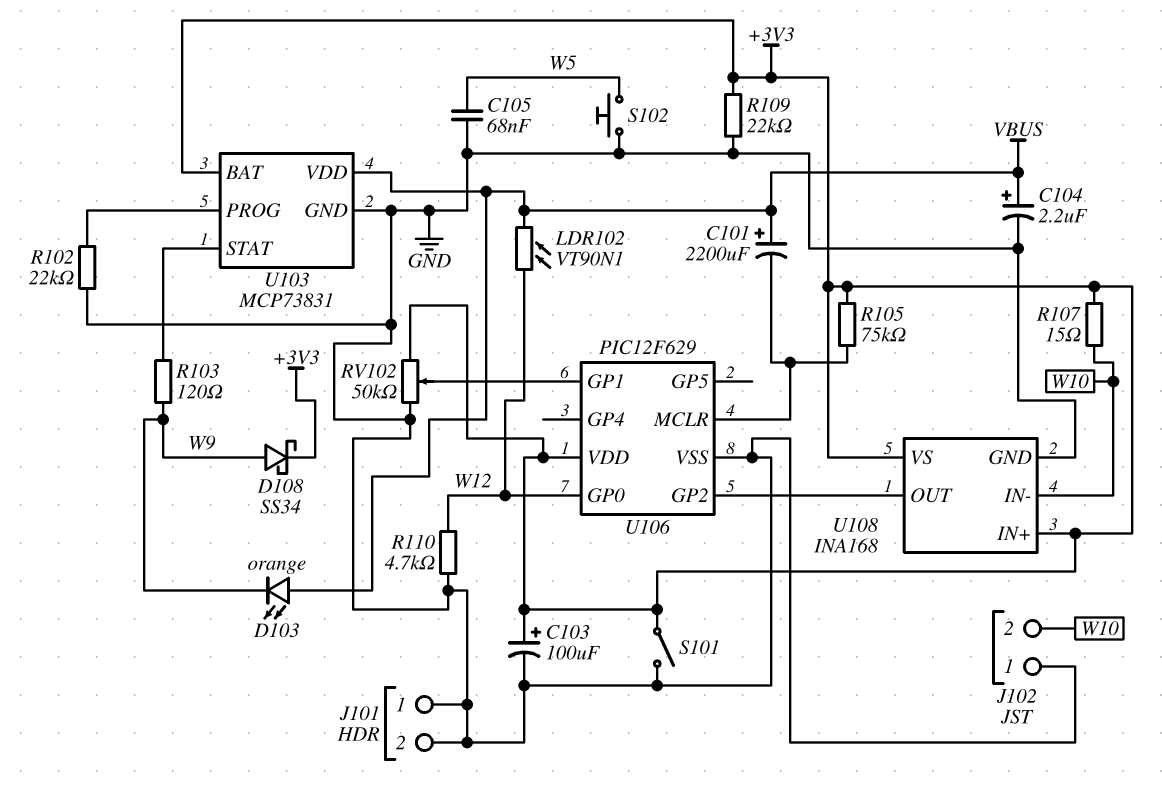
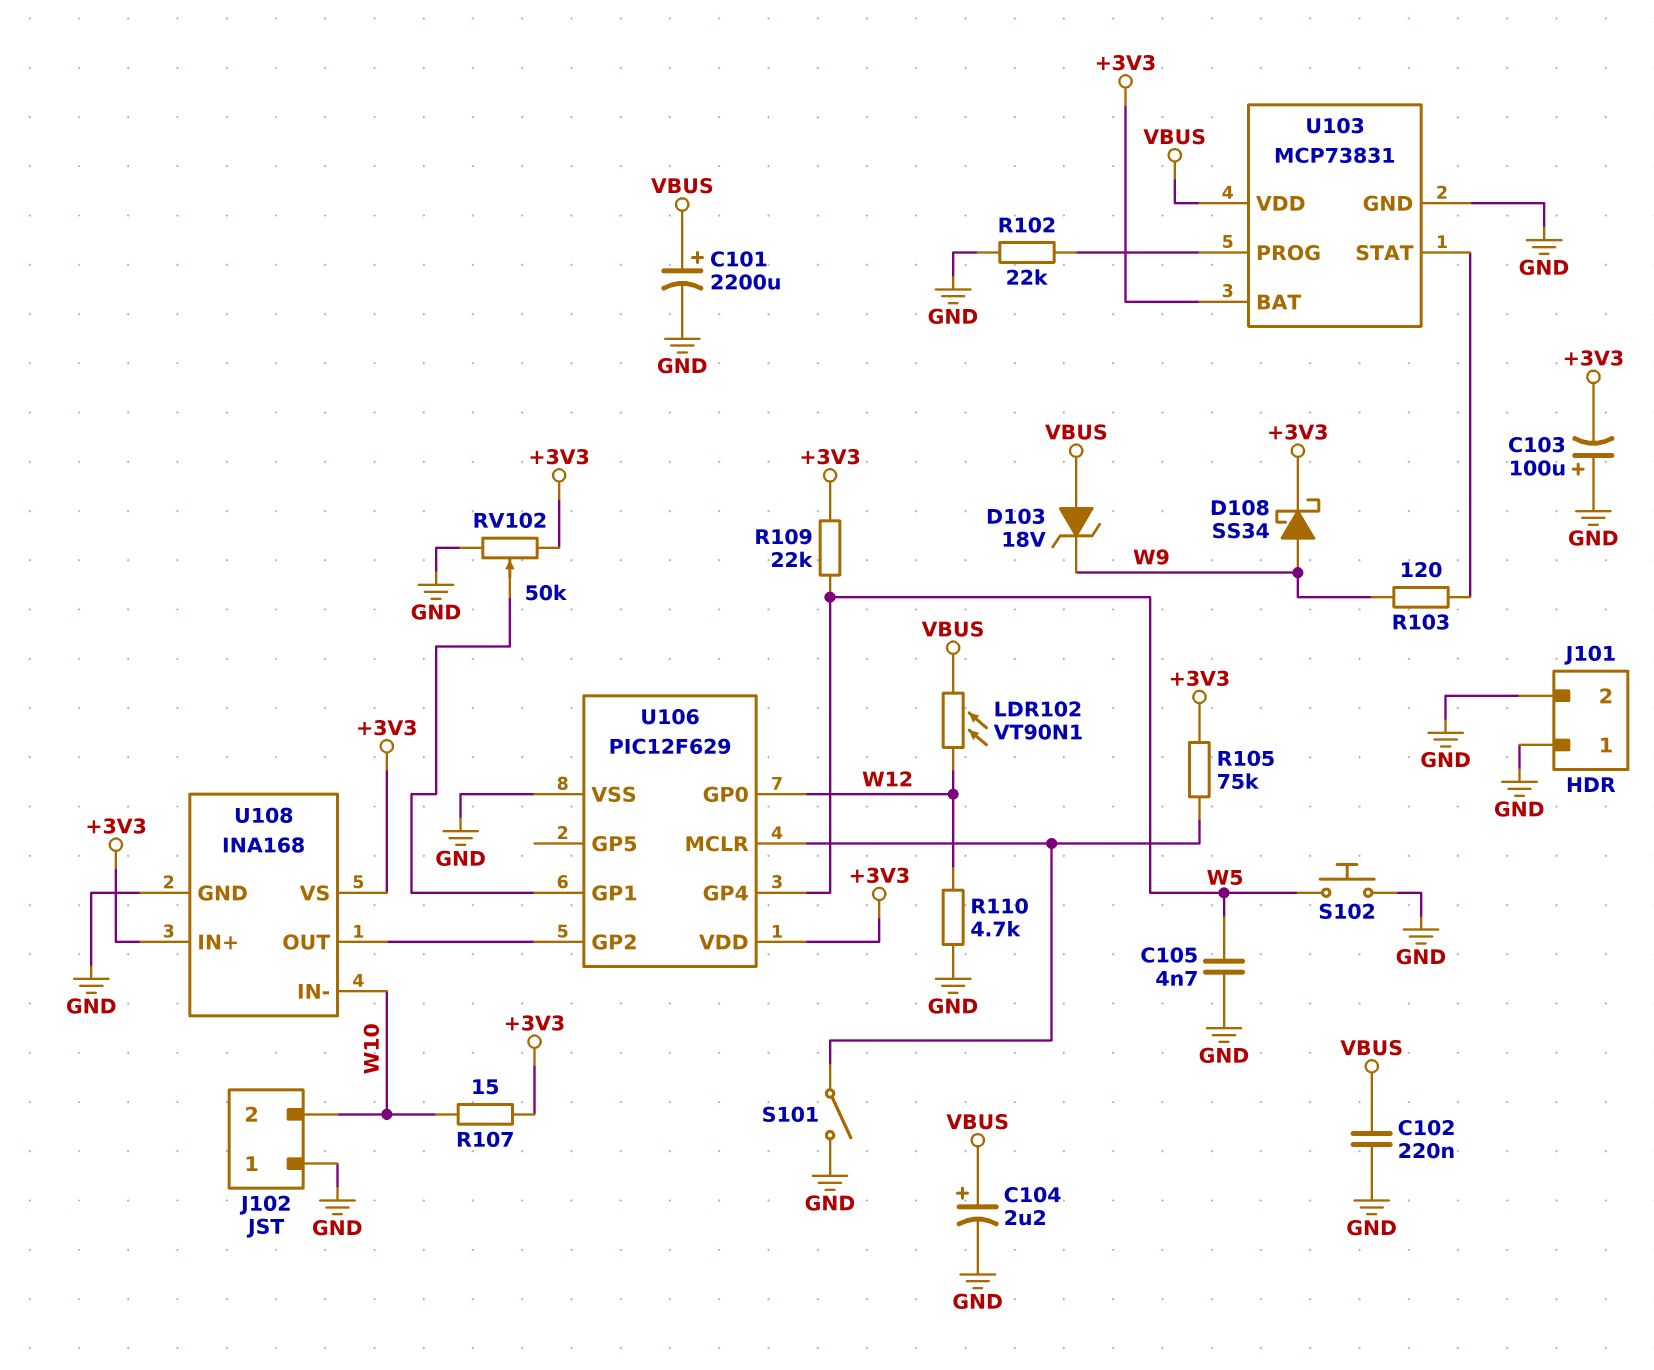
C101: 2200uF (plus VBUS, minus U106/MCLR) -> 2200uF (plus VBUS, minus GND)
C102: none -> 220nF (GND, VBUS)
C103: 100uF (plus +3V3, minus GND) -> 100uF (plus GND, minus +3V3)
C105: 68nF (GND, W5) -> 4.7nF (GND, W5)
D103: LED orange (A VBUS, K W9) -> zener 18V (A VBUS, K W9)
R109: 22k (+3V3, GND) -> 22k (+3V3, W5)
S101: switch (+3V3, GND) -> switch (GND, U106/MCLR)
U106 pin GP4: none -> W5

